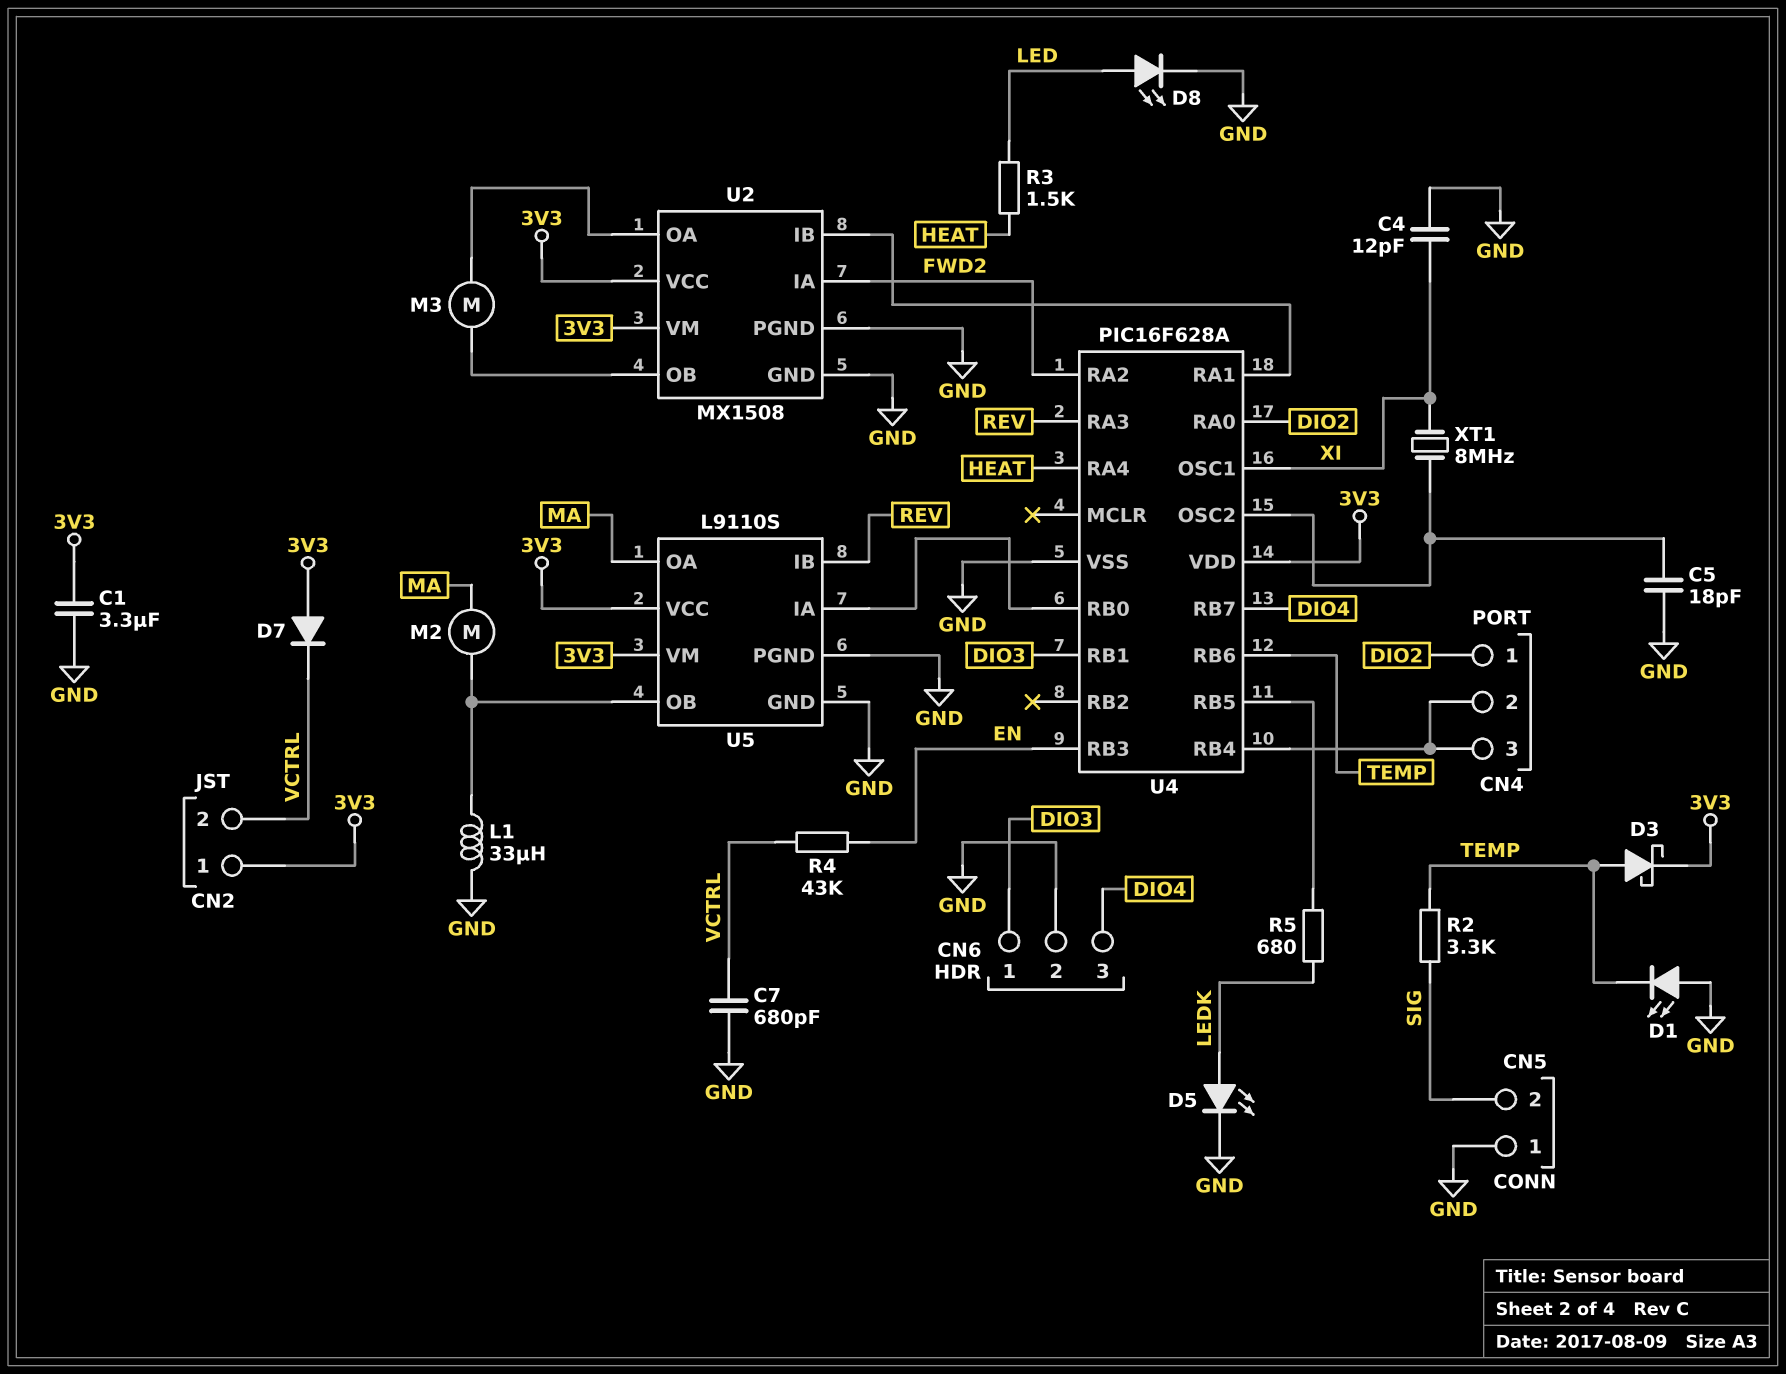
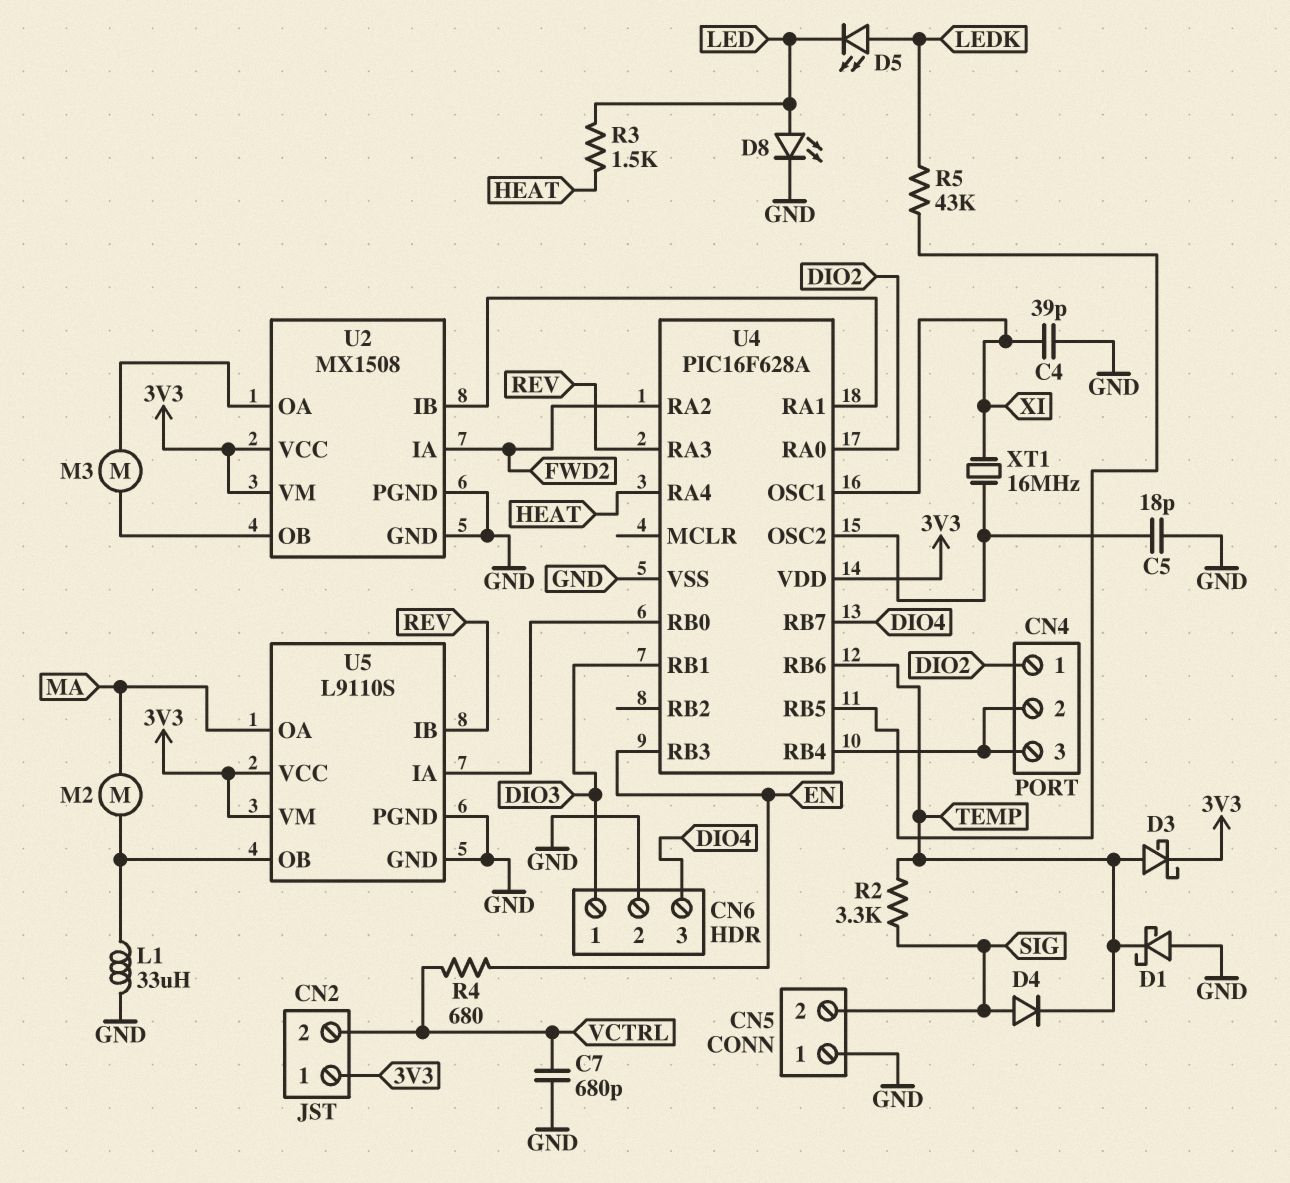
C1: 3.3uF (3V3, GND) -> none
C4: 12pF (GND, XI) -> 39pF (GND, XI)
D1: LED (A GND, K TEMP) -> schottky (A GND, K TEMP)
D4: none -> diode (A SIG, K TEMP)
D5: LED (A LEDK, K GND) -> LED (A LEDK, K LED)
D7: diode (A 3V3, K VCTRL) -> none
R4: 43k (EN, VCTRL) -> 680 (EN, VCTRL)
R5: 680 (LEDK, U4/RB5) -> 43k (LEDK, U4/RB5)
XT1: 8MHz (U4/OSC2, XI) -> 16MHz (U4/OSC2, XI)

